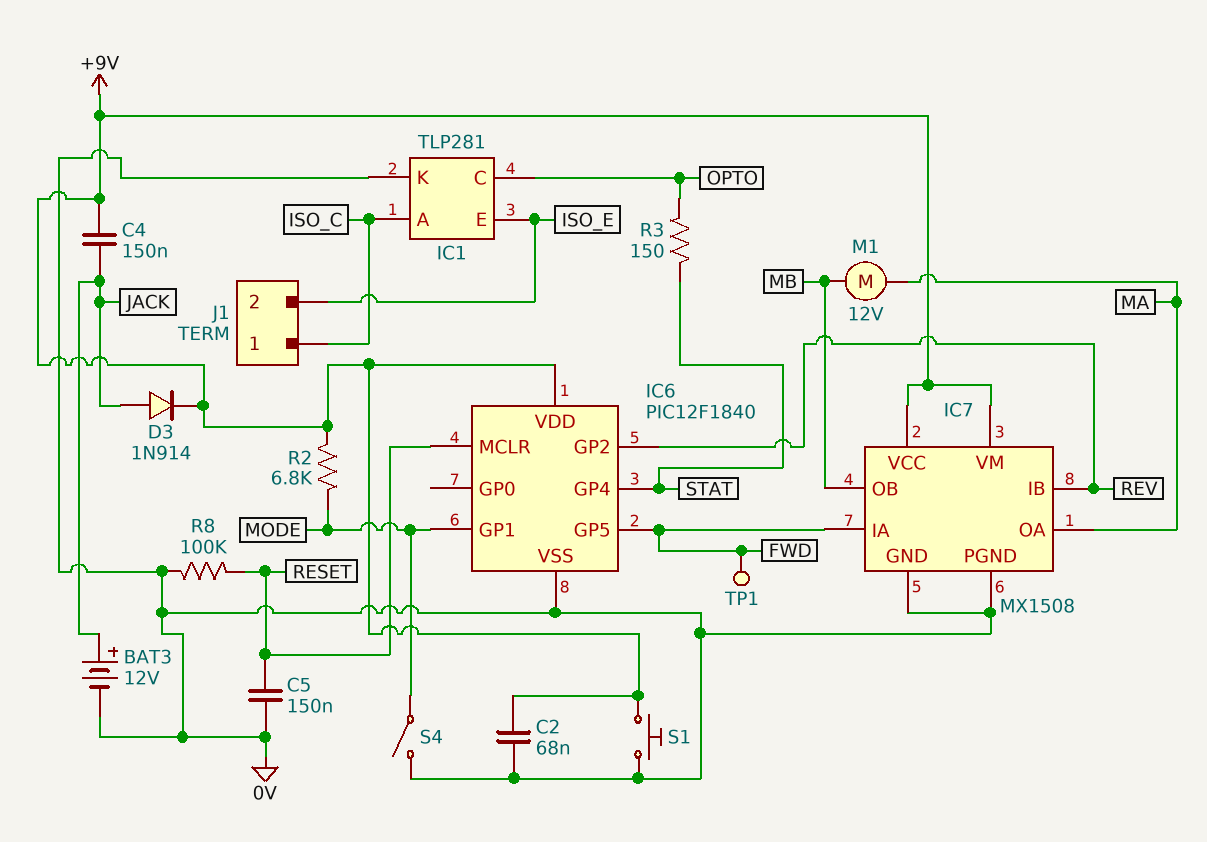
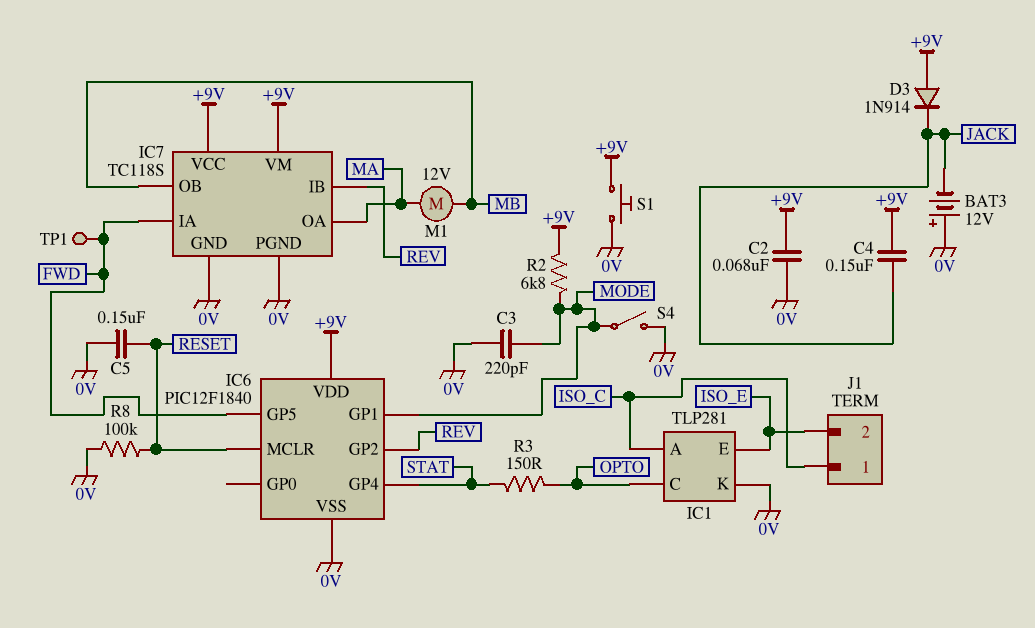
BAT3: 12V (plus JACK, minus 0V) -> 12V (plus 0V, minus JACK)
C3: none -> 220pF (0V, MODE)
D3: diode 1N914 (A JACK, K +9V) -> diode 1N914 (A +9V, K JACK)
IC7: MX1508 -> TC118S

